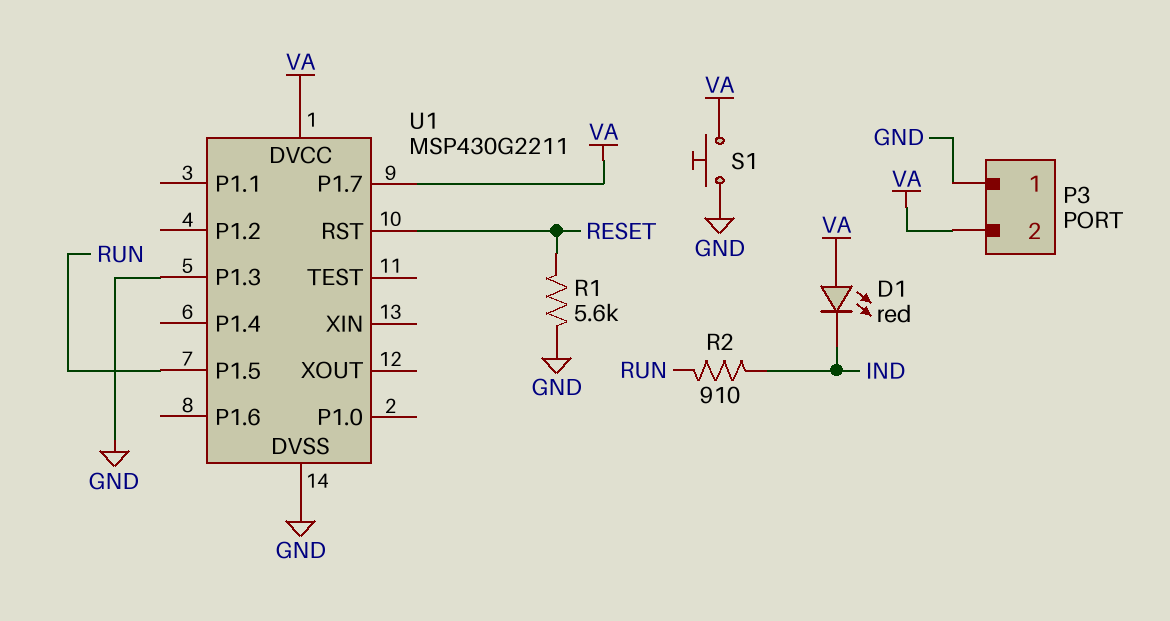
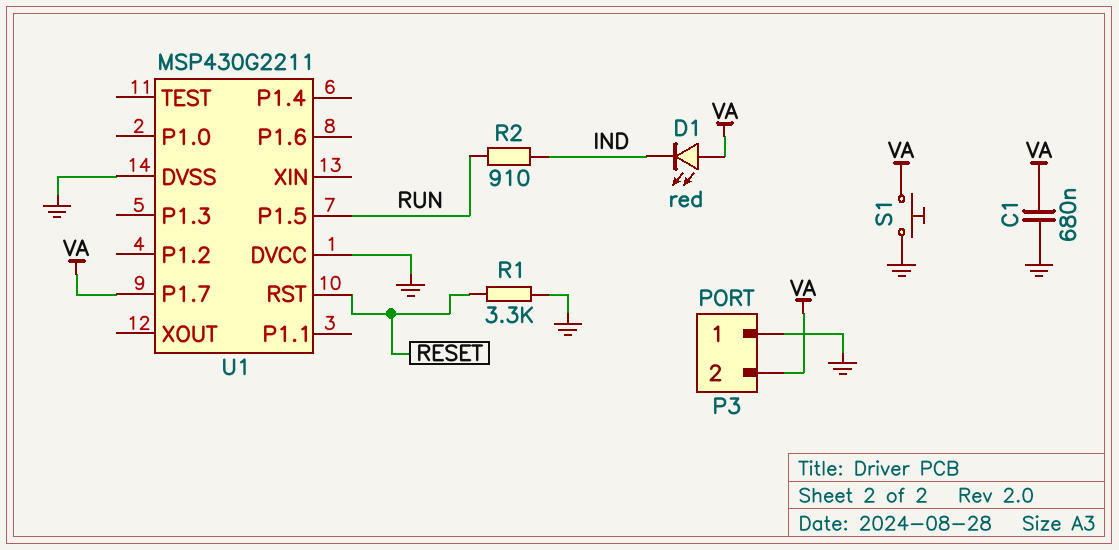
C1: none -> 680nF (GND, VA)
R1: 5.6k (GND, RESET) -> 3.3k (GND, RESET)
U1 pin DVCC: VA -> GND
U1 pin P1.3: GND -> none

